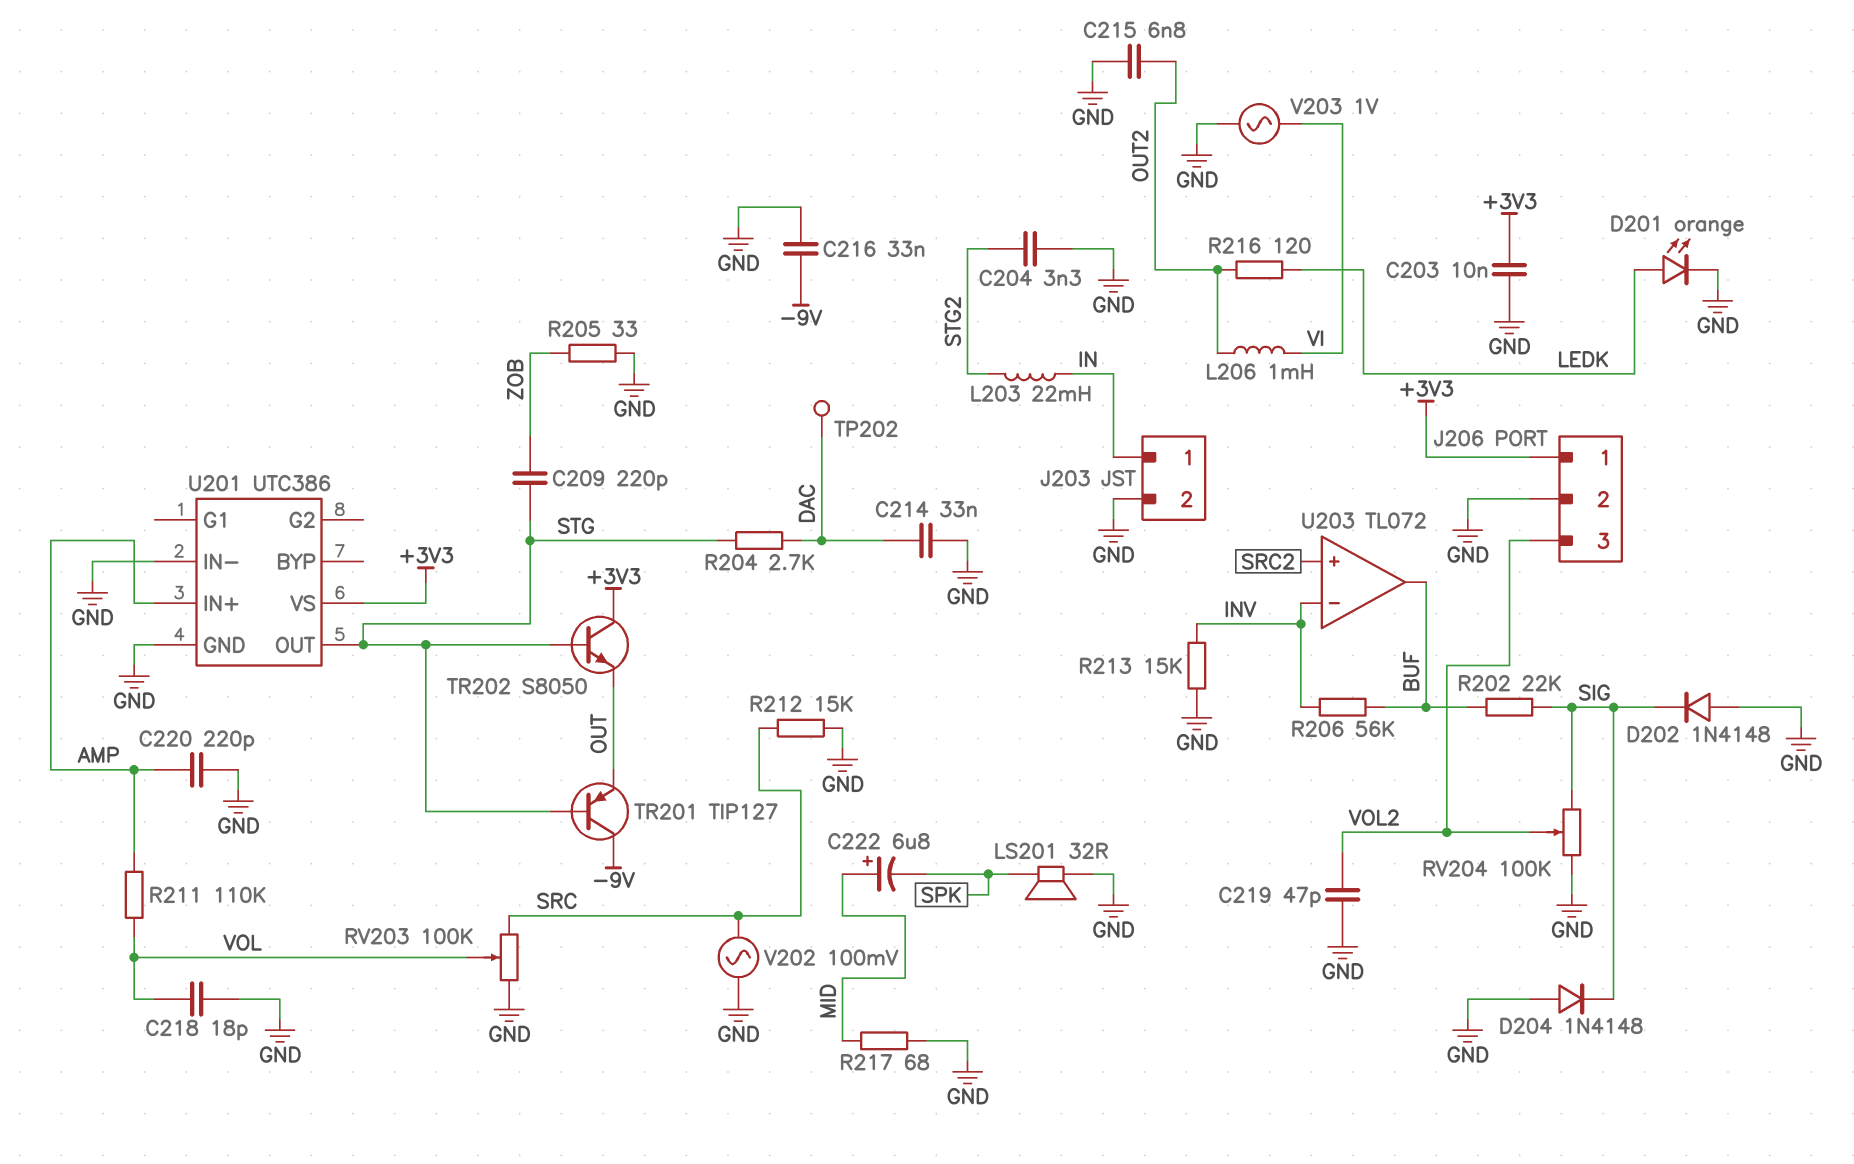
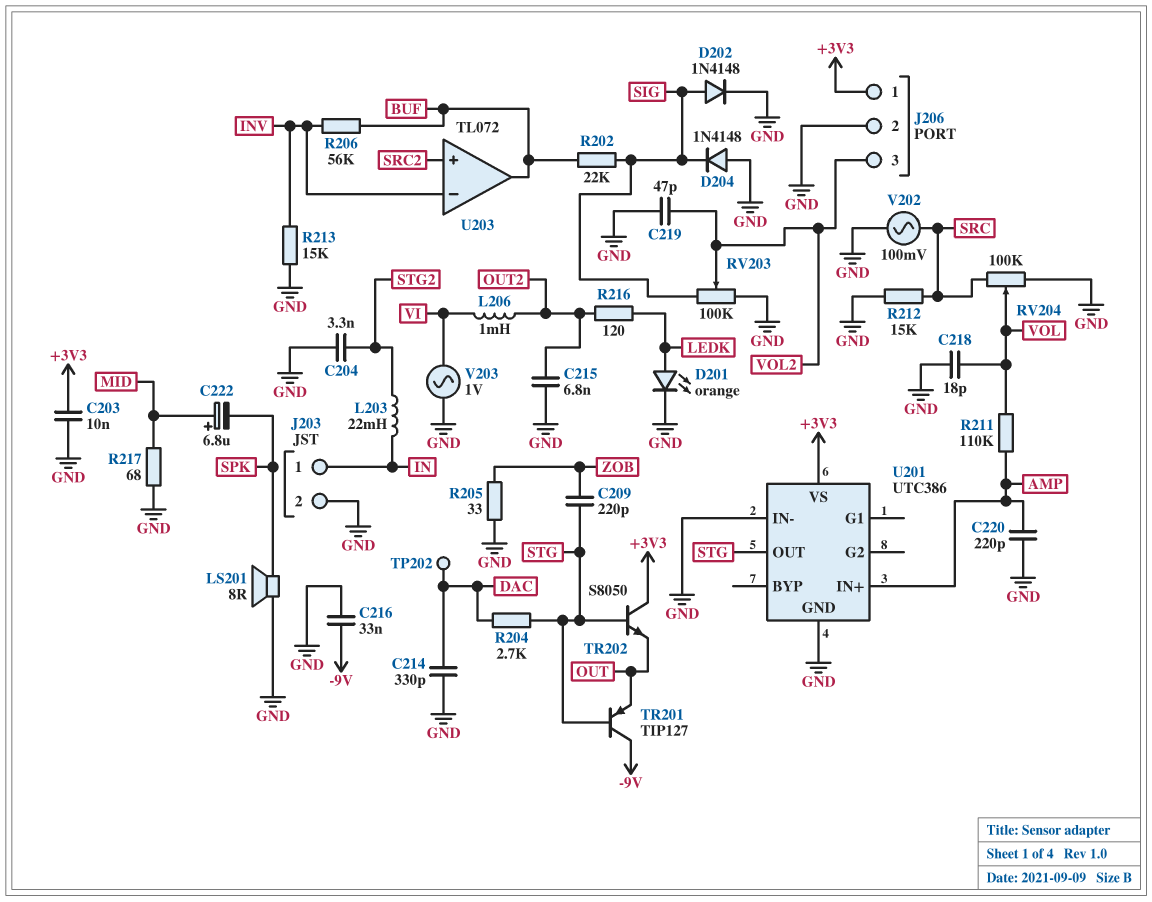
C214: 33nF (DAC, GND) -> 330pF (DAC, GND)
D202: diode 1N4148 (A GND, K SIG) -> diode 1N4148 (A SIG, K GND)
LS201: speaker 32R (GND, SPK) -> speaker 8R (GND, SPK)
RV203: 100k (GND, SRC, wiper VOL) -> 100k (GND, SIG, wiper VOL2)
RV204: 100k (GND, SIG, wiper VOL2) -> 100k (GND, SRC, wiper VOL)

